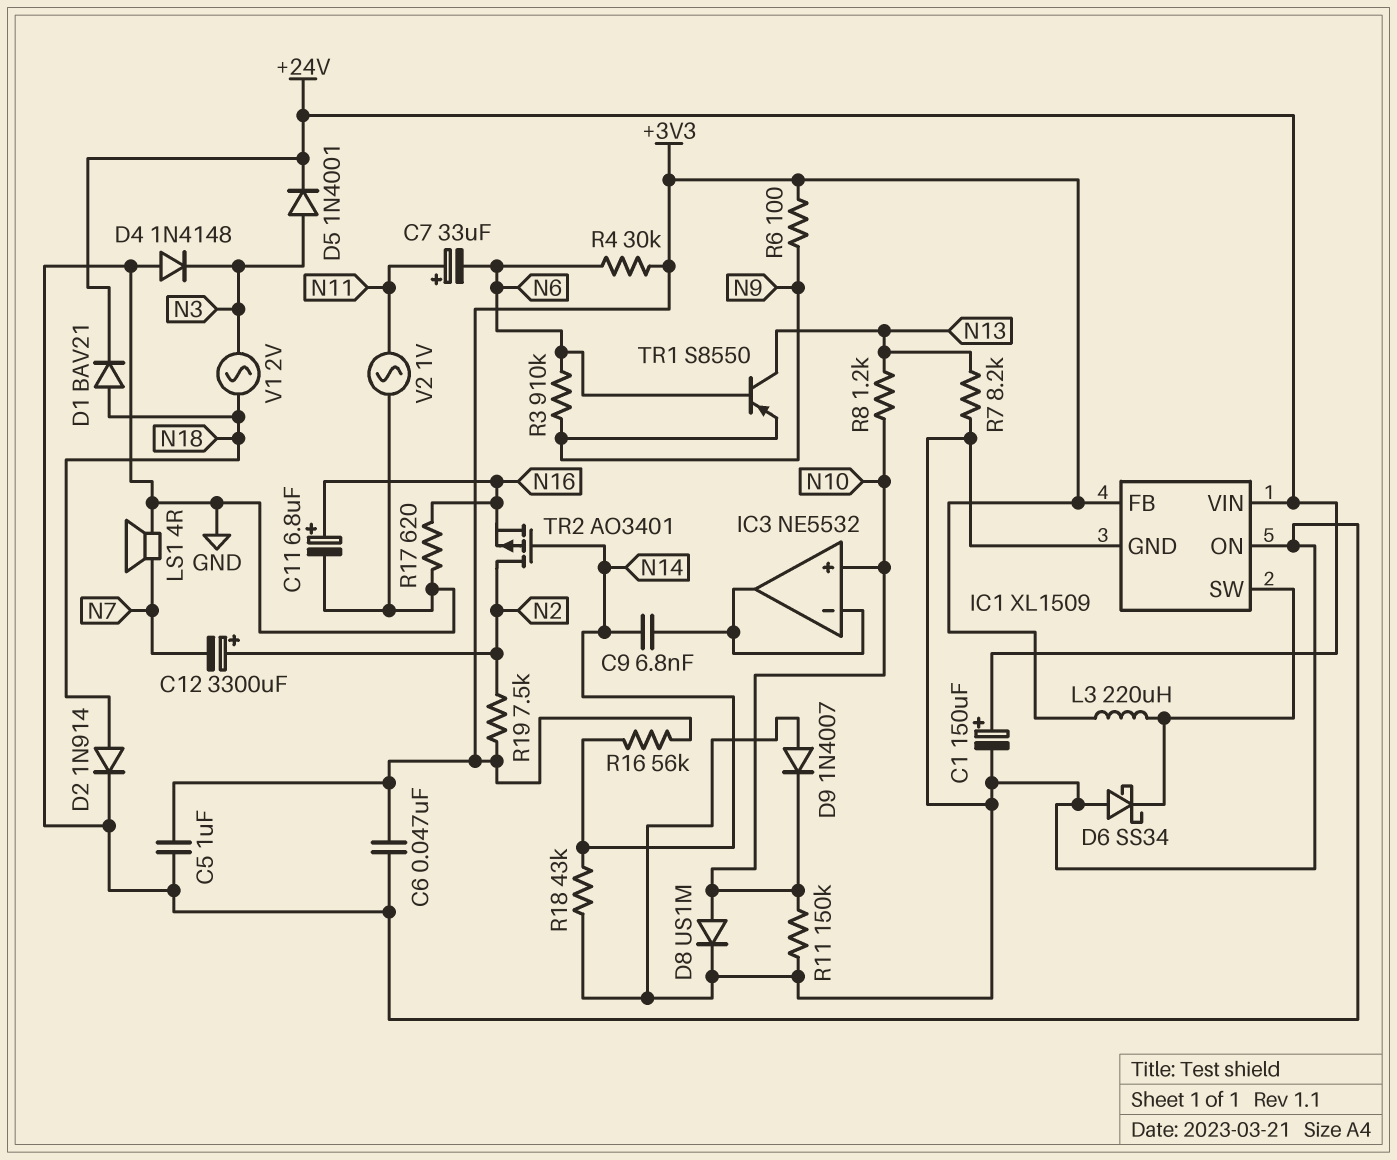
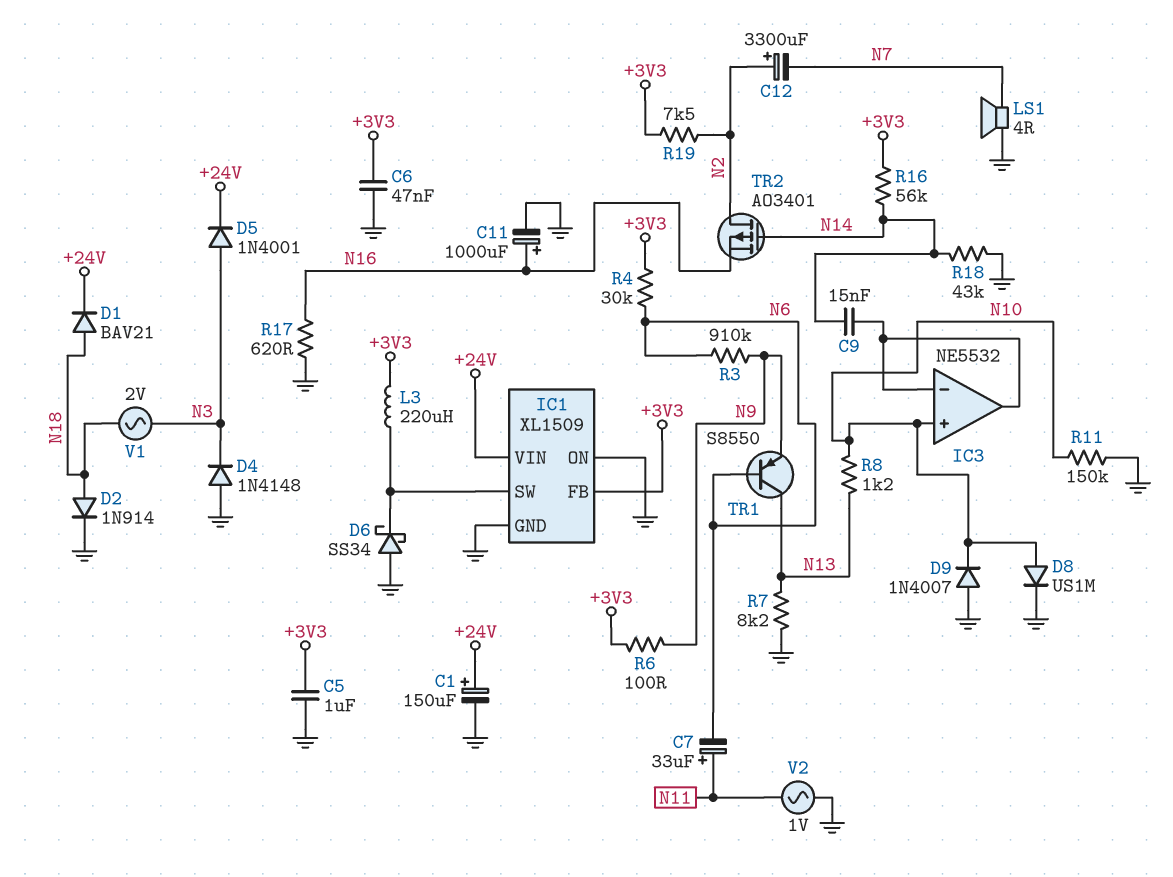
C9: 6.8nF (IC3/in-, N14) -> 15nF (IC3/in-, N14)
C11: 6.8uF (plus N16, minus GND) -> 1000uF (plus N16, minus GND)

